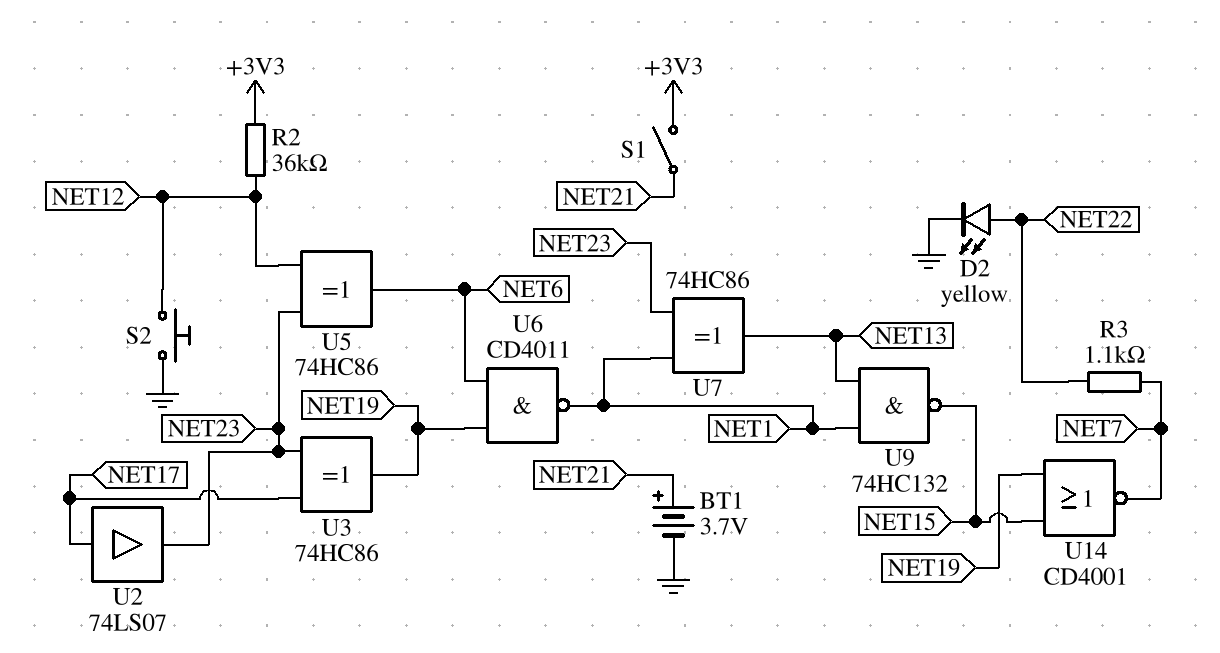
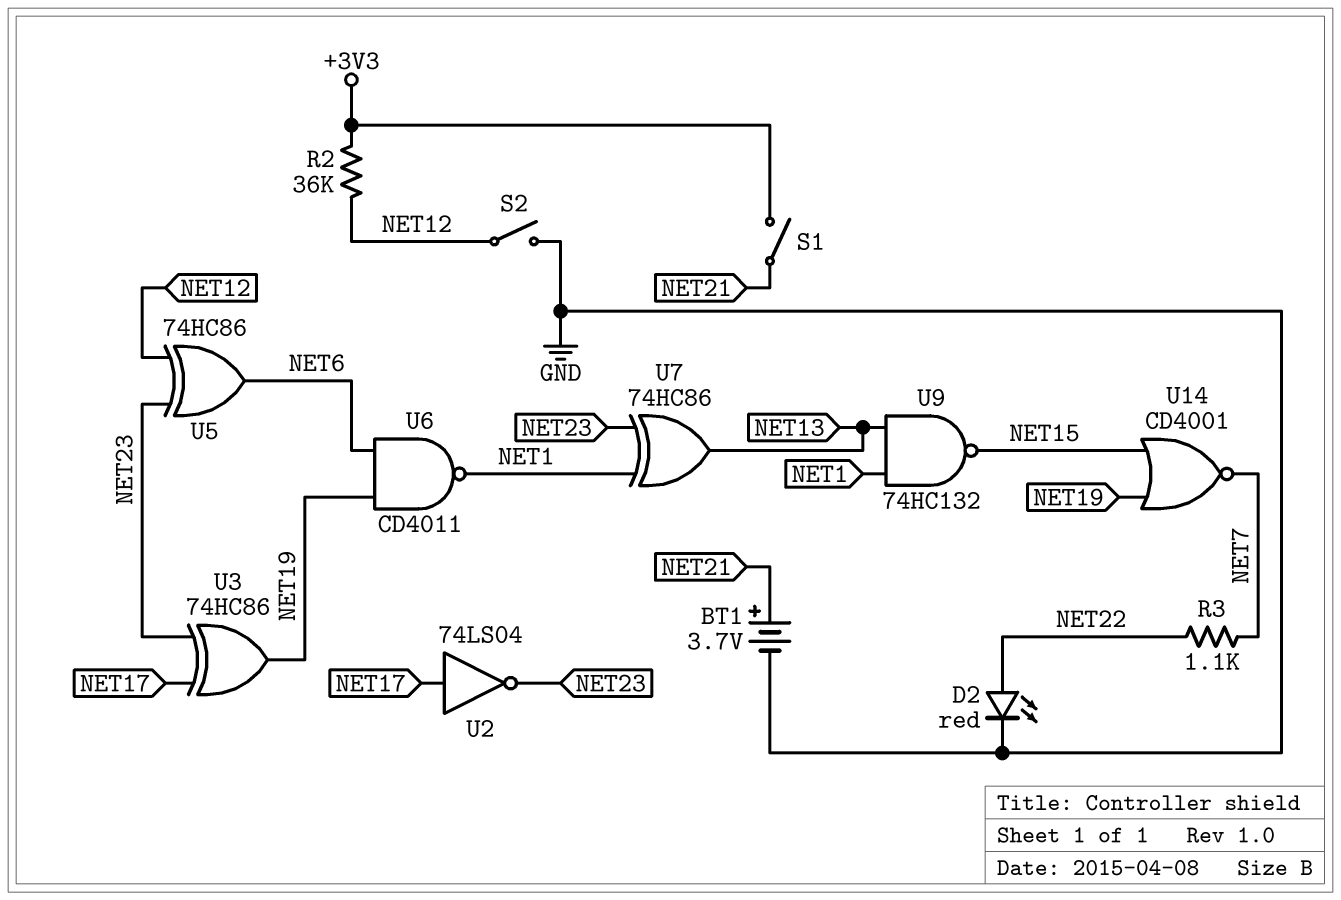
D2: LED yellow (A NET22, K GND) -> LED red (A NET22, K GND)
S2: button (GND, NET12) -> switch (GND, NET12)
U2: buffer 74LS07 (in NET17, out NET23) -> NOT 74LS04 (in NET17, out NET23)

